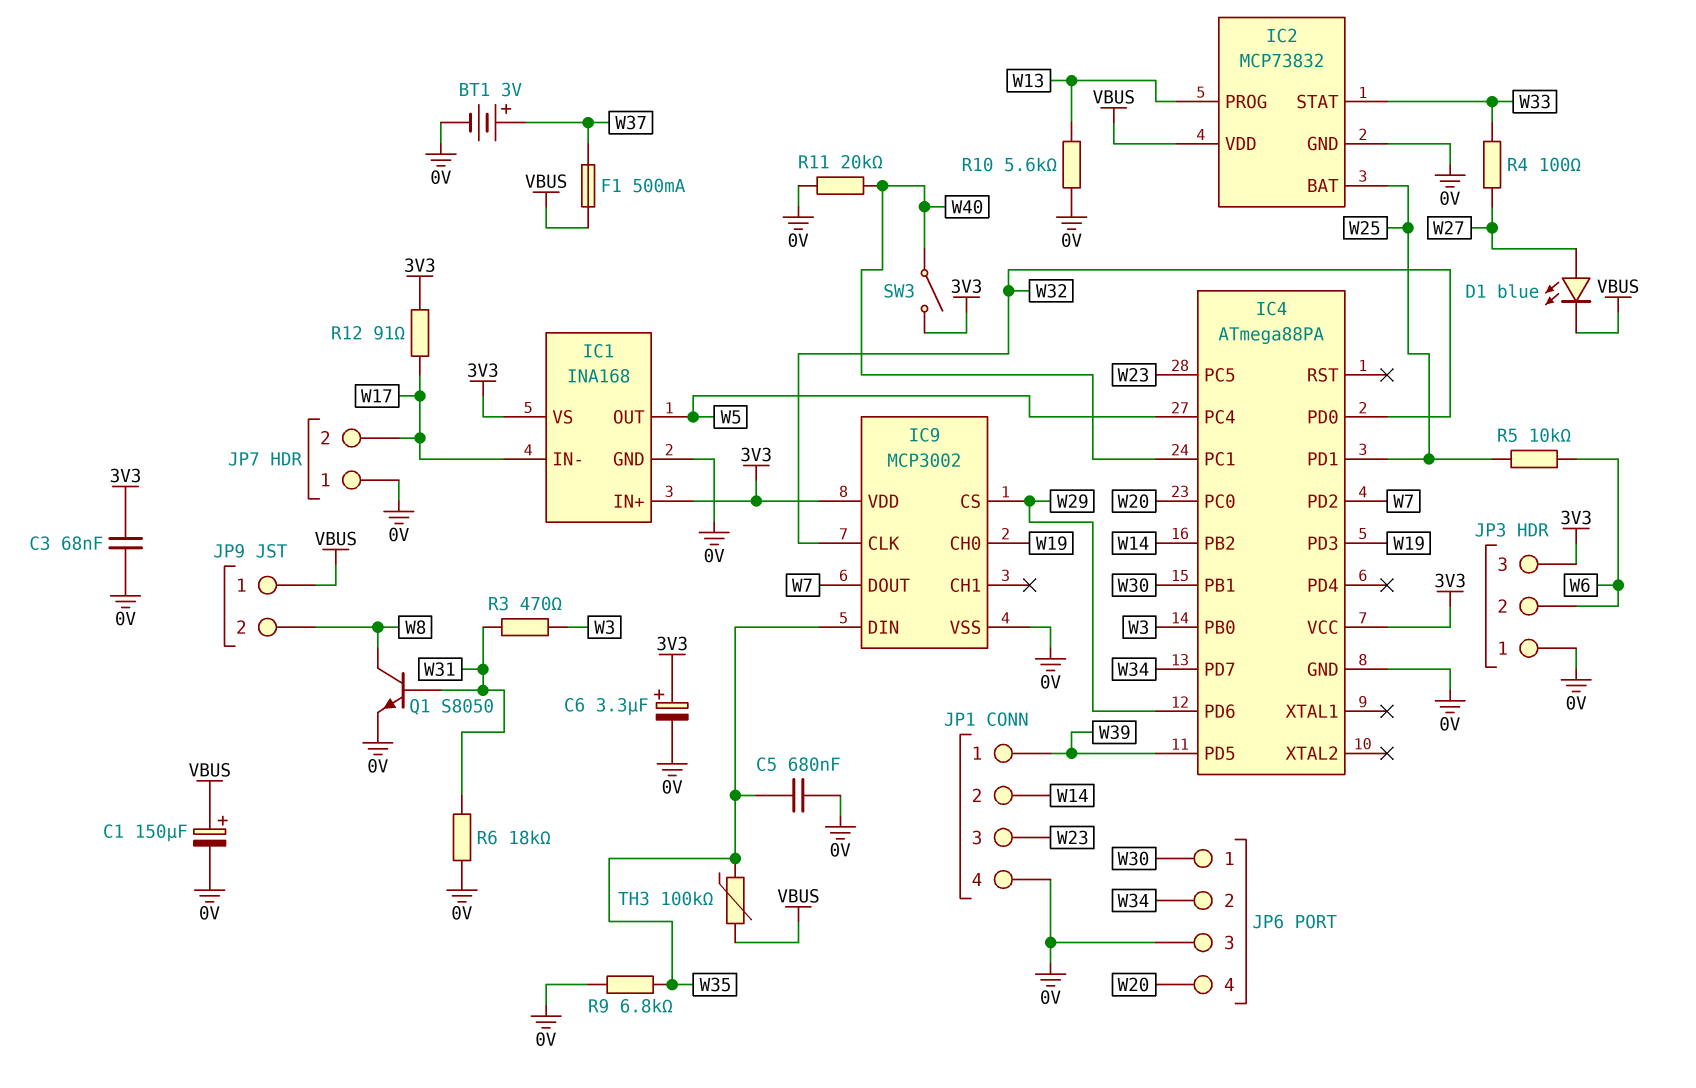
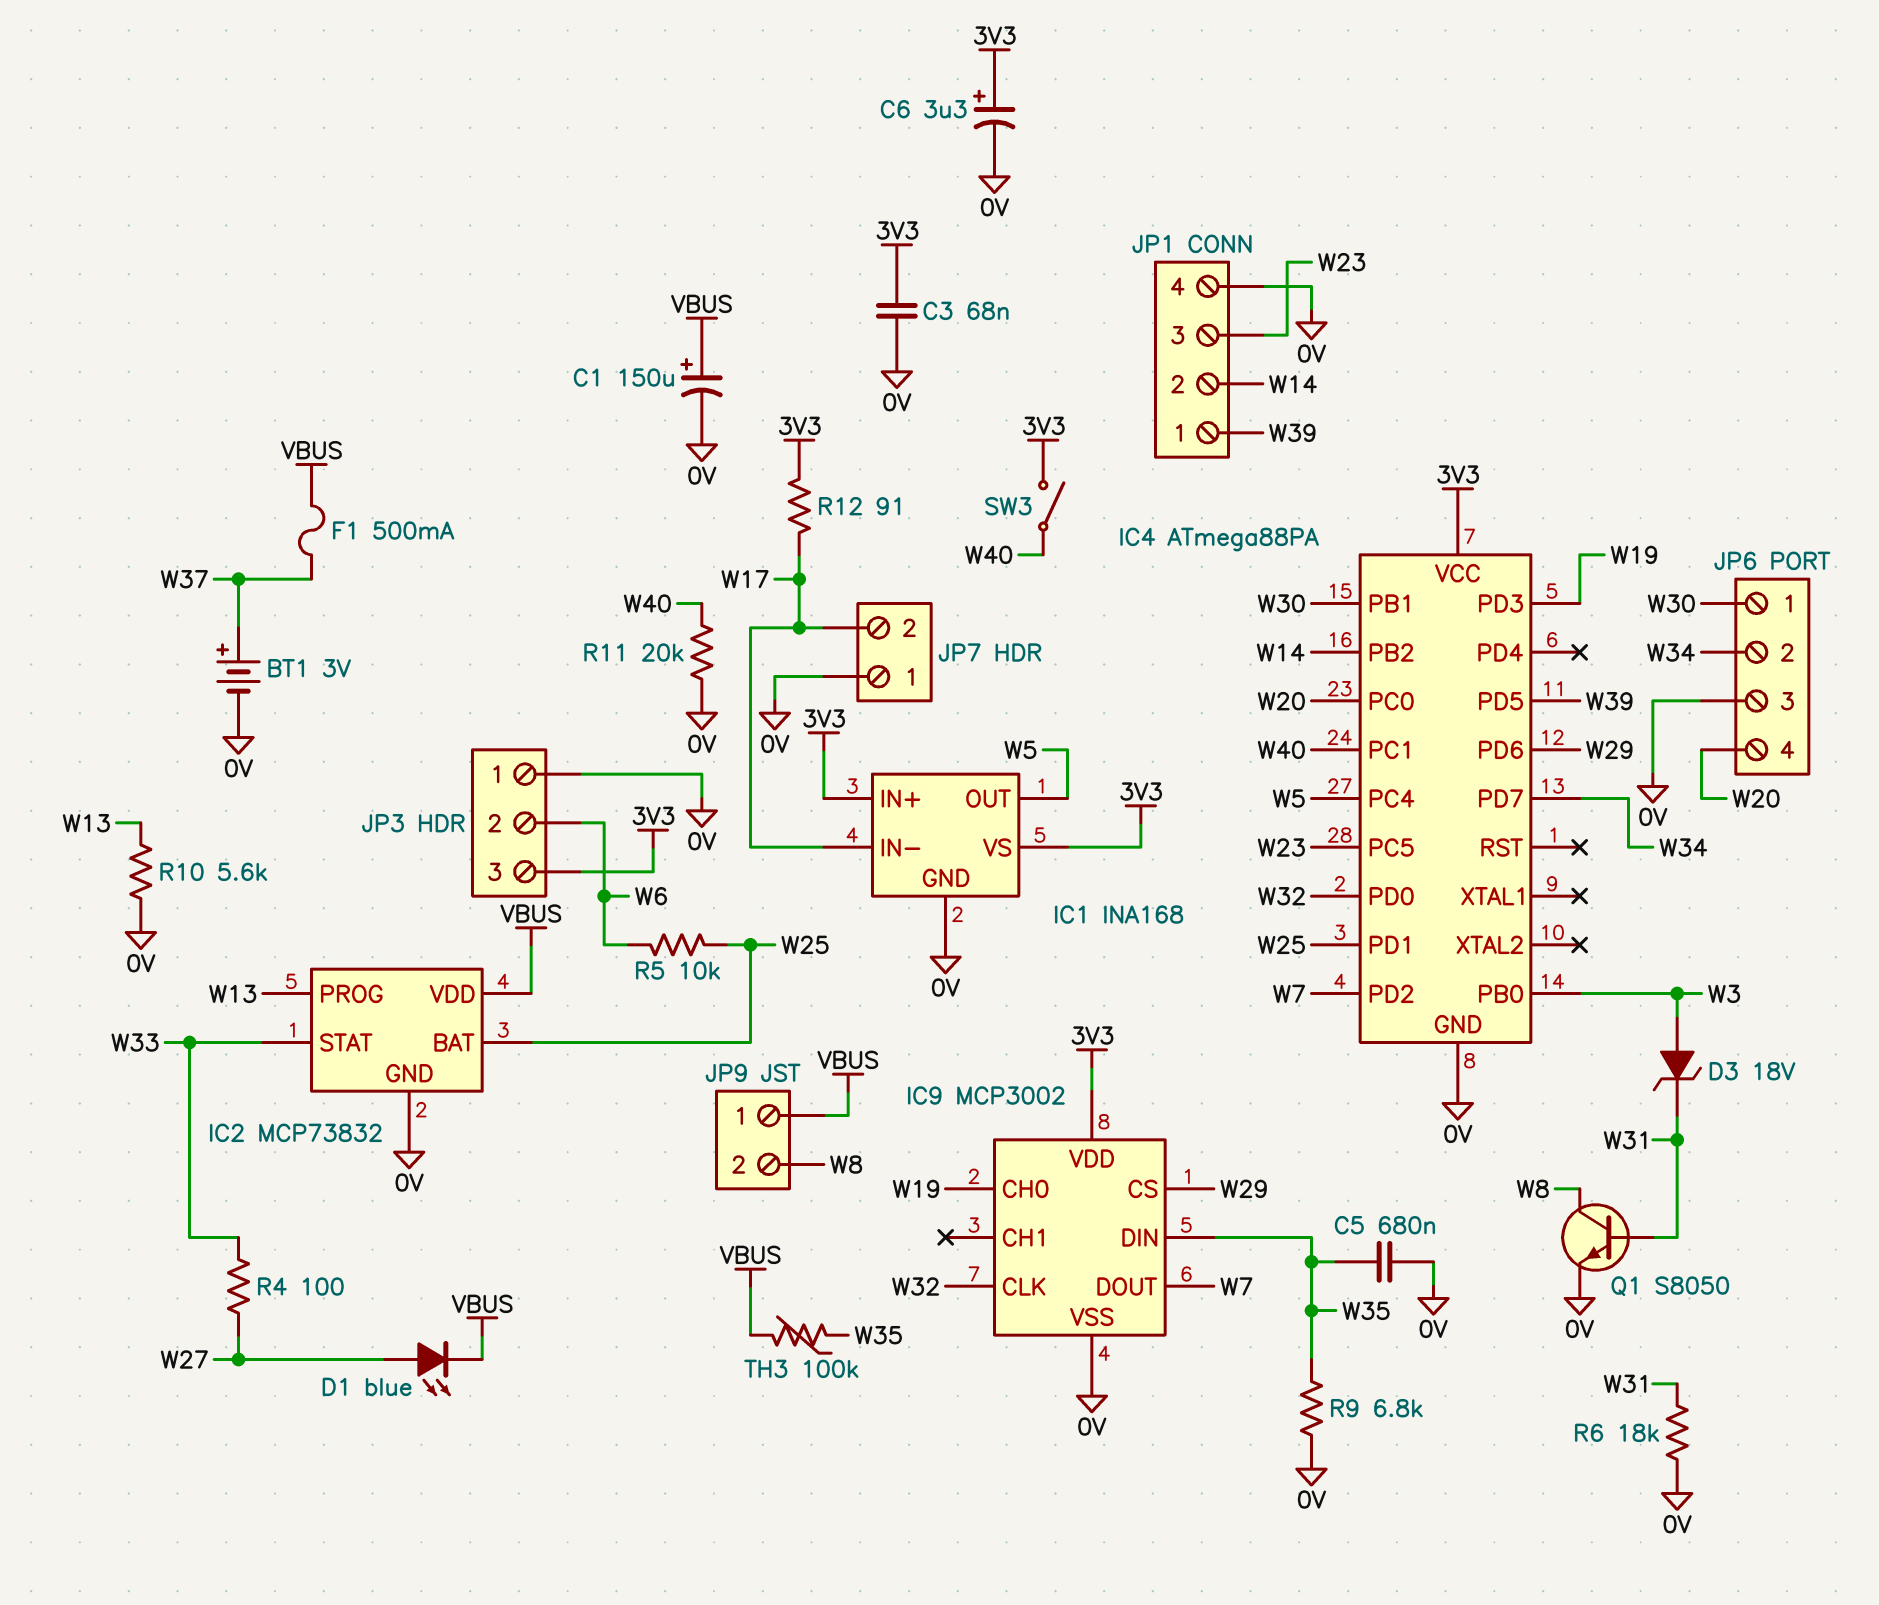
D3: none -> zener 18V (A W3, K W31)
R3: 470 (W3, W31) -> none

